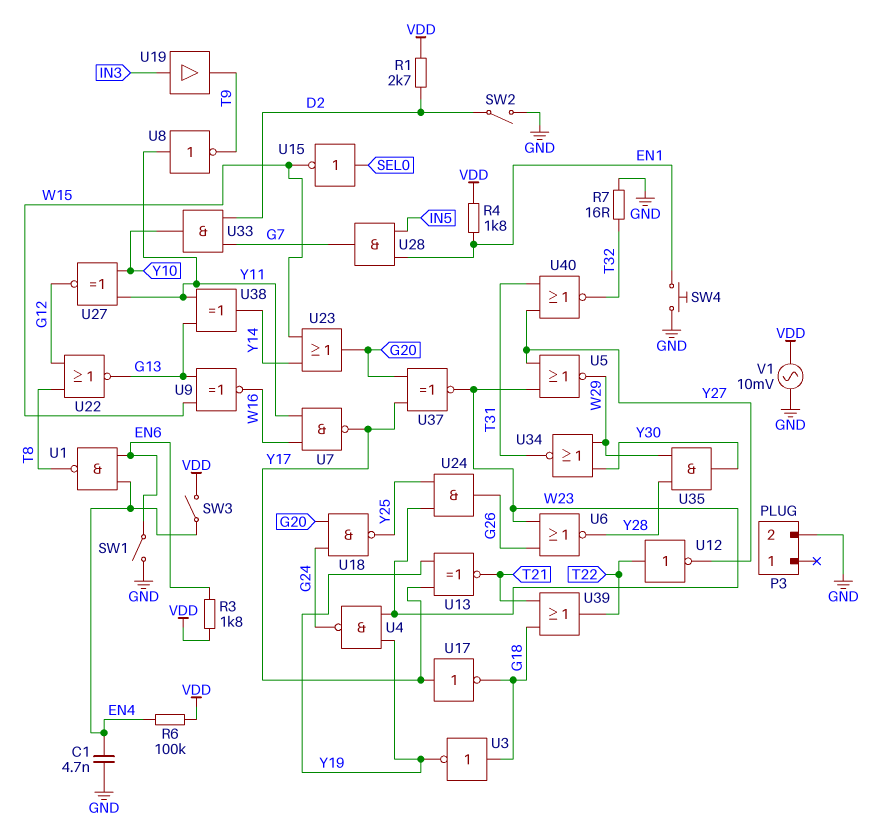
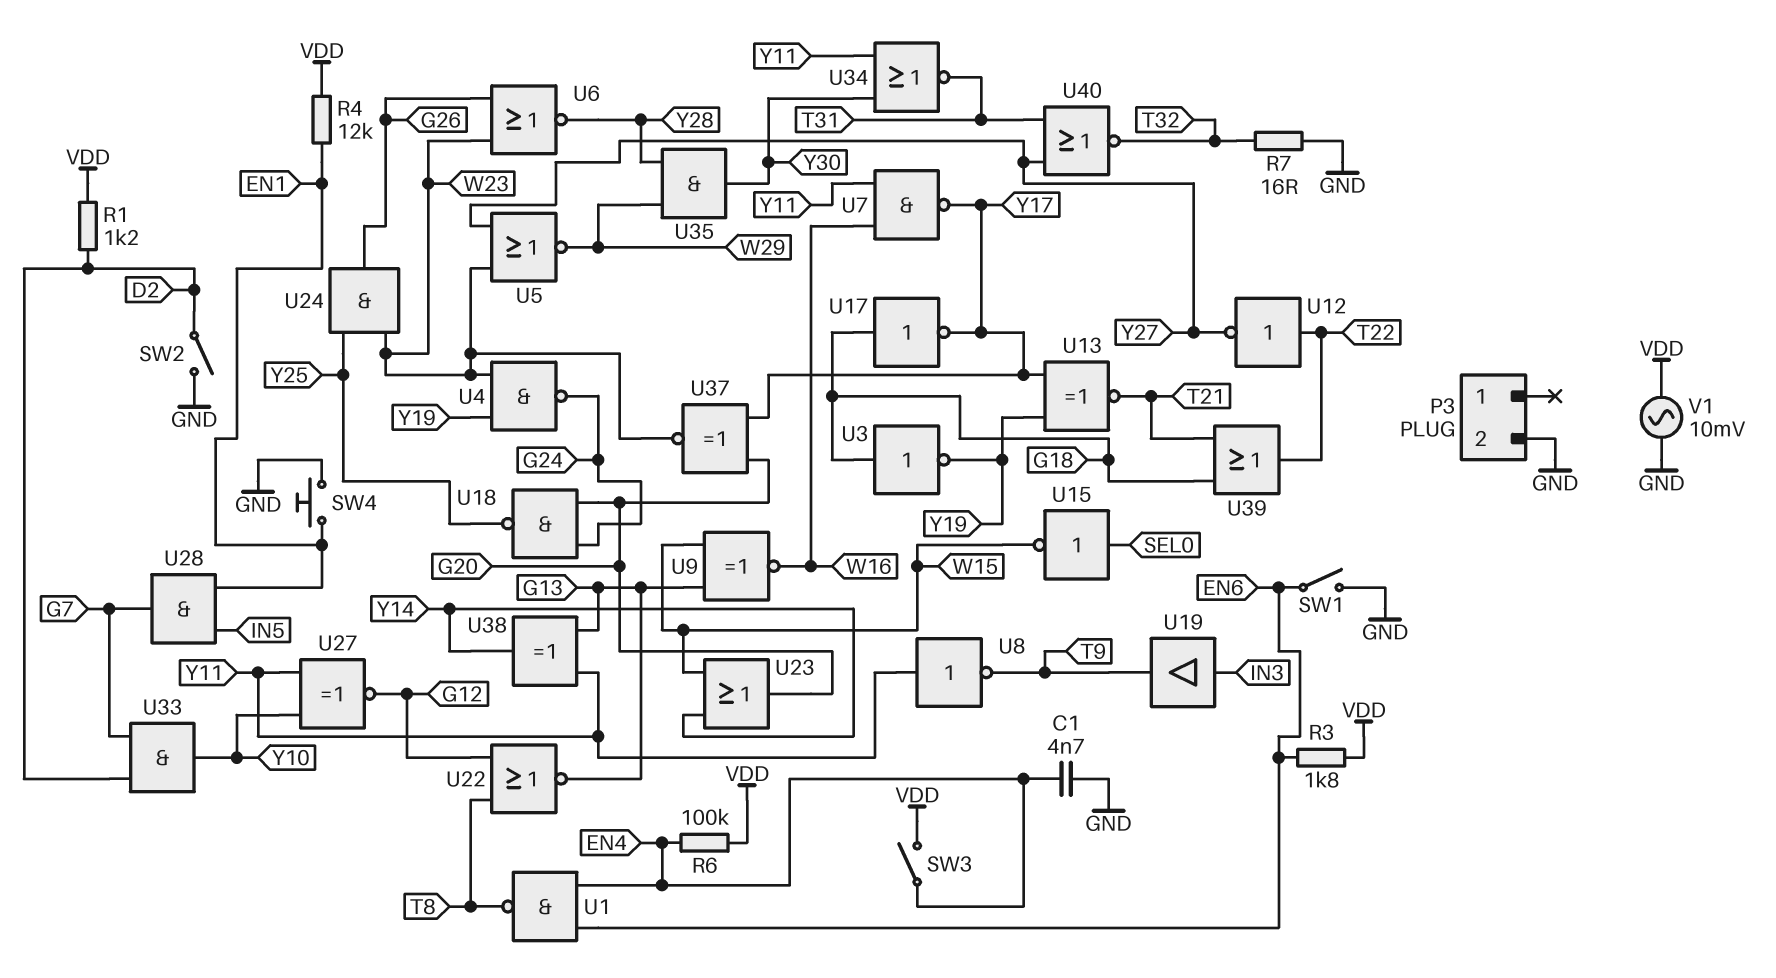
R1: 2.7k (D2, VDD) -> 1.2k (D2, VDD)
R4: 1.8k (EN1, VDD) -> 12k (EN1, VDD)
U17: NOT (in Y17, out G18) -> NOT (in G18, out Y17)
U34: NOR (in W29, in Y30, out T31) -> NOR (in Y11, in Y30, out T31)

